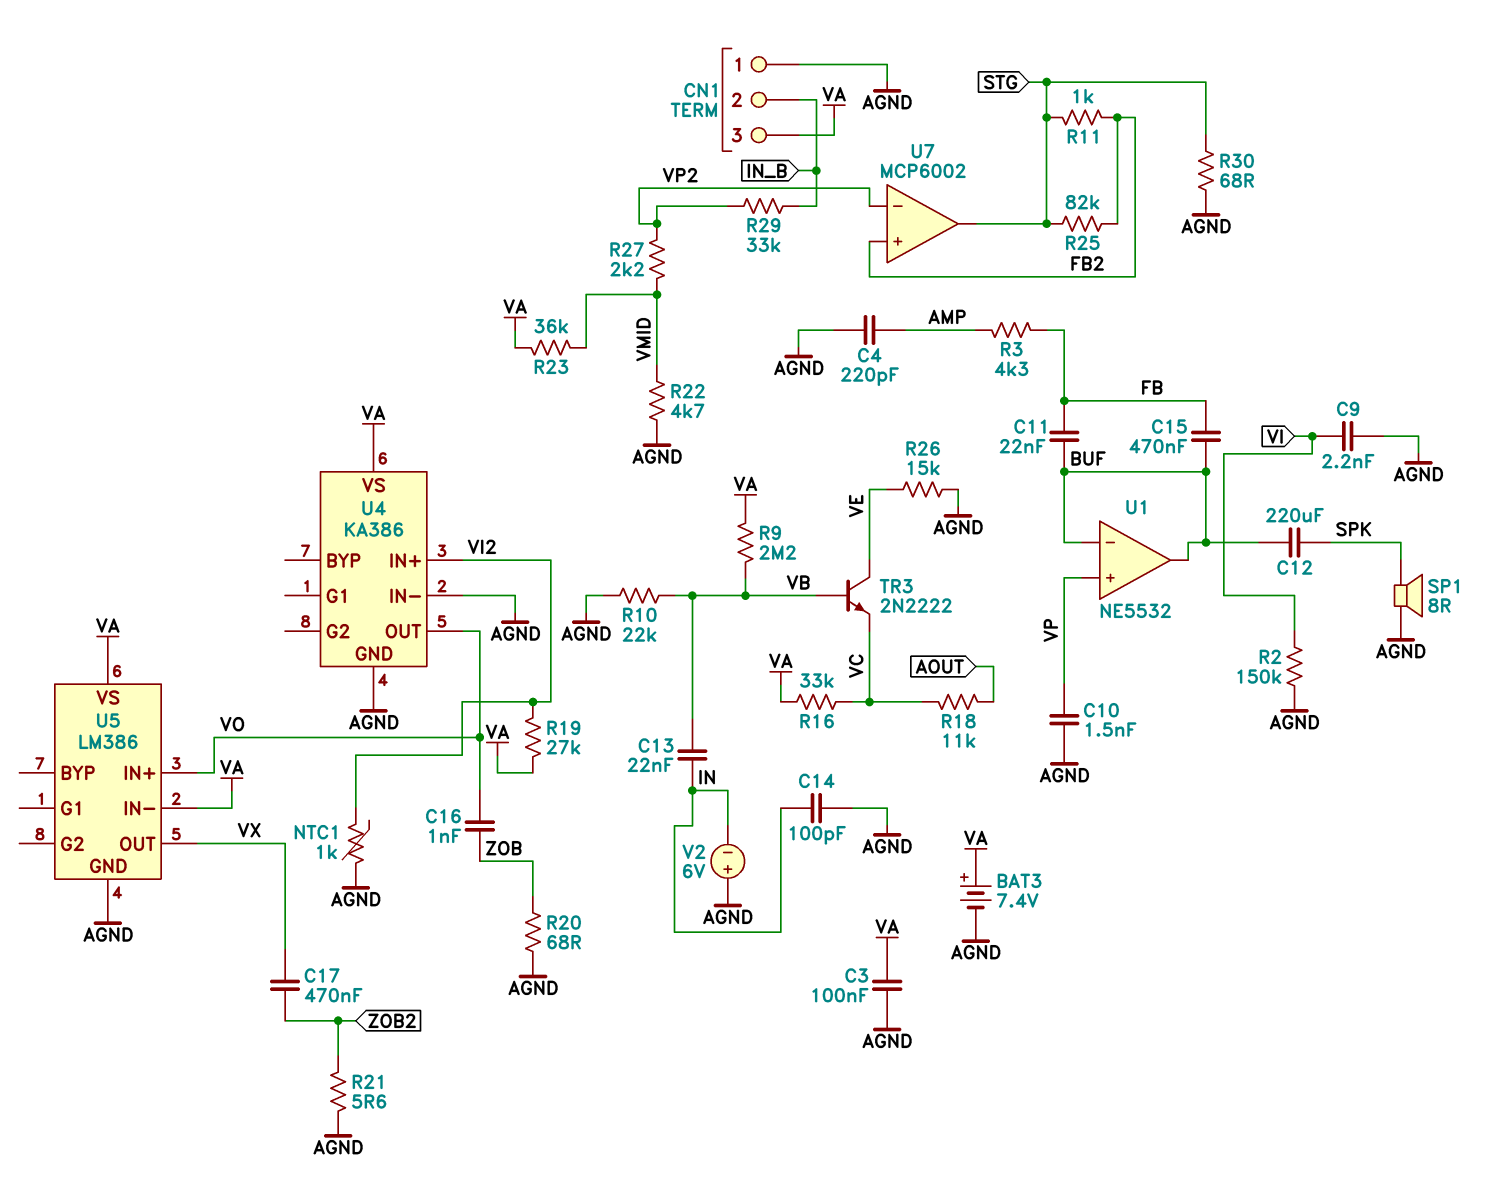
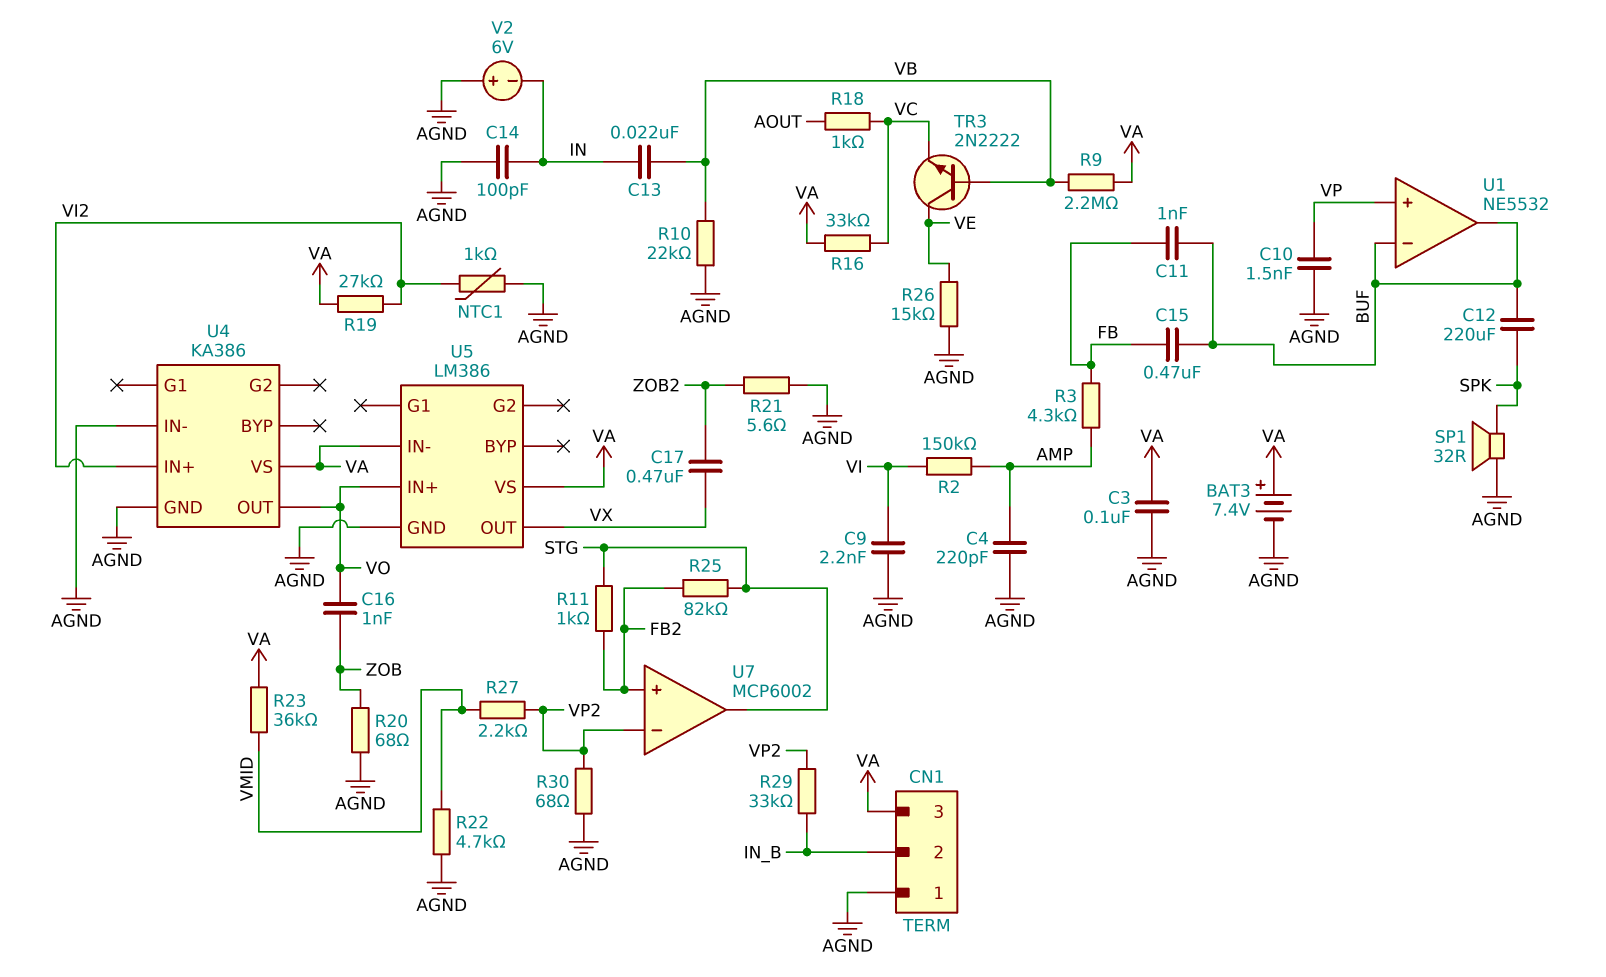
C11: 22nF (BUF, FB) -> 1nF (BUF, FB)
R2: 150k (AGND, VI) -> 150k (AMP, VI)
R18: 11k (AOUT, VC) -> 1k (AOUT, VC)
R30: 68 (AGND, STG) -> 68 (AGND, VP2)
SP1: speaker 8R (AGND, SPK) -> speaker 32R (AGND, SPK)

